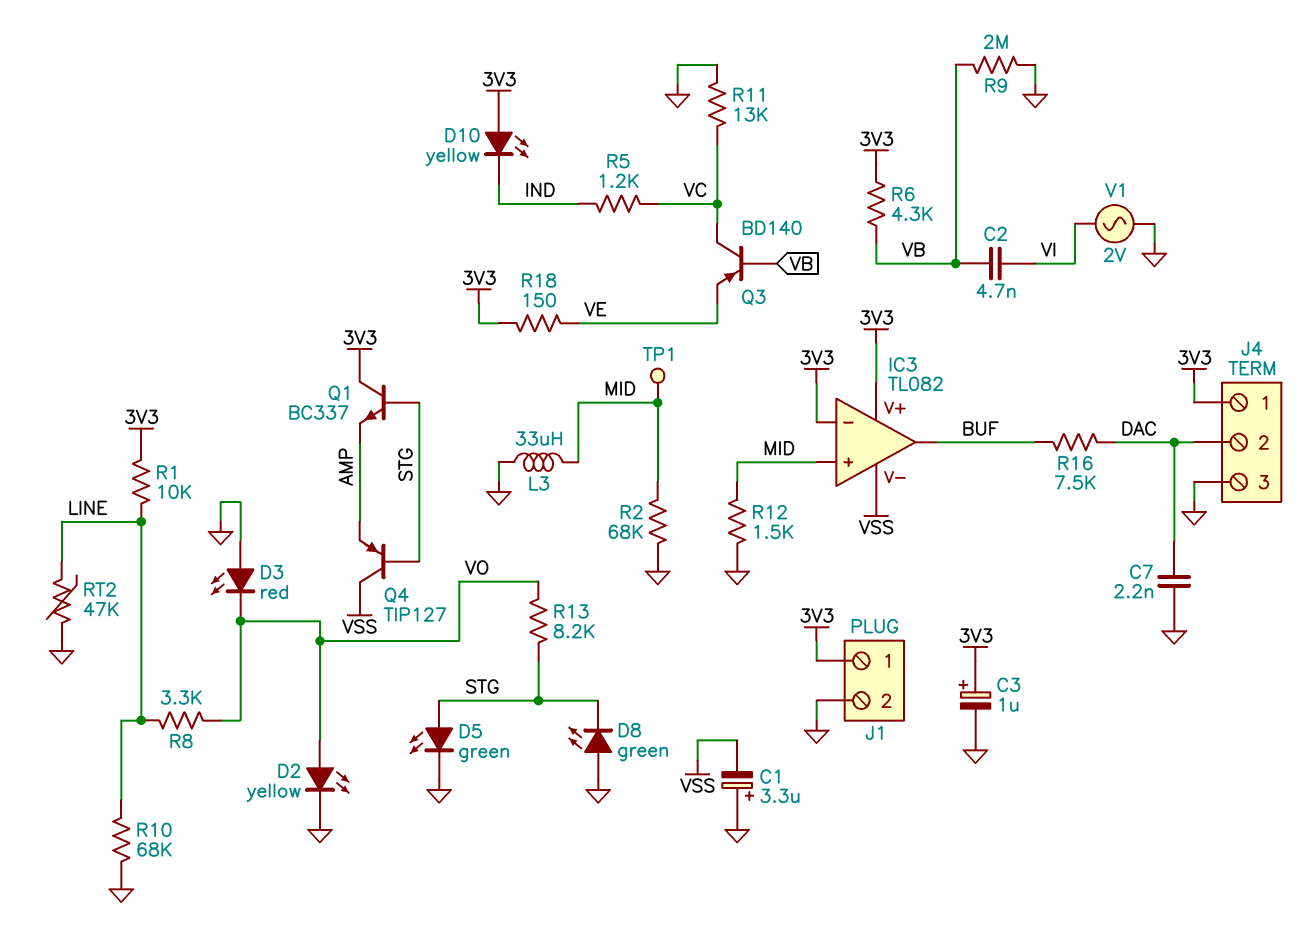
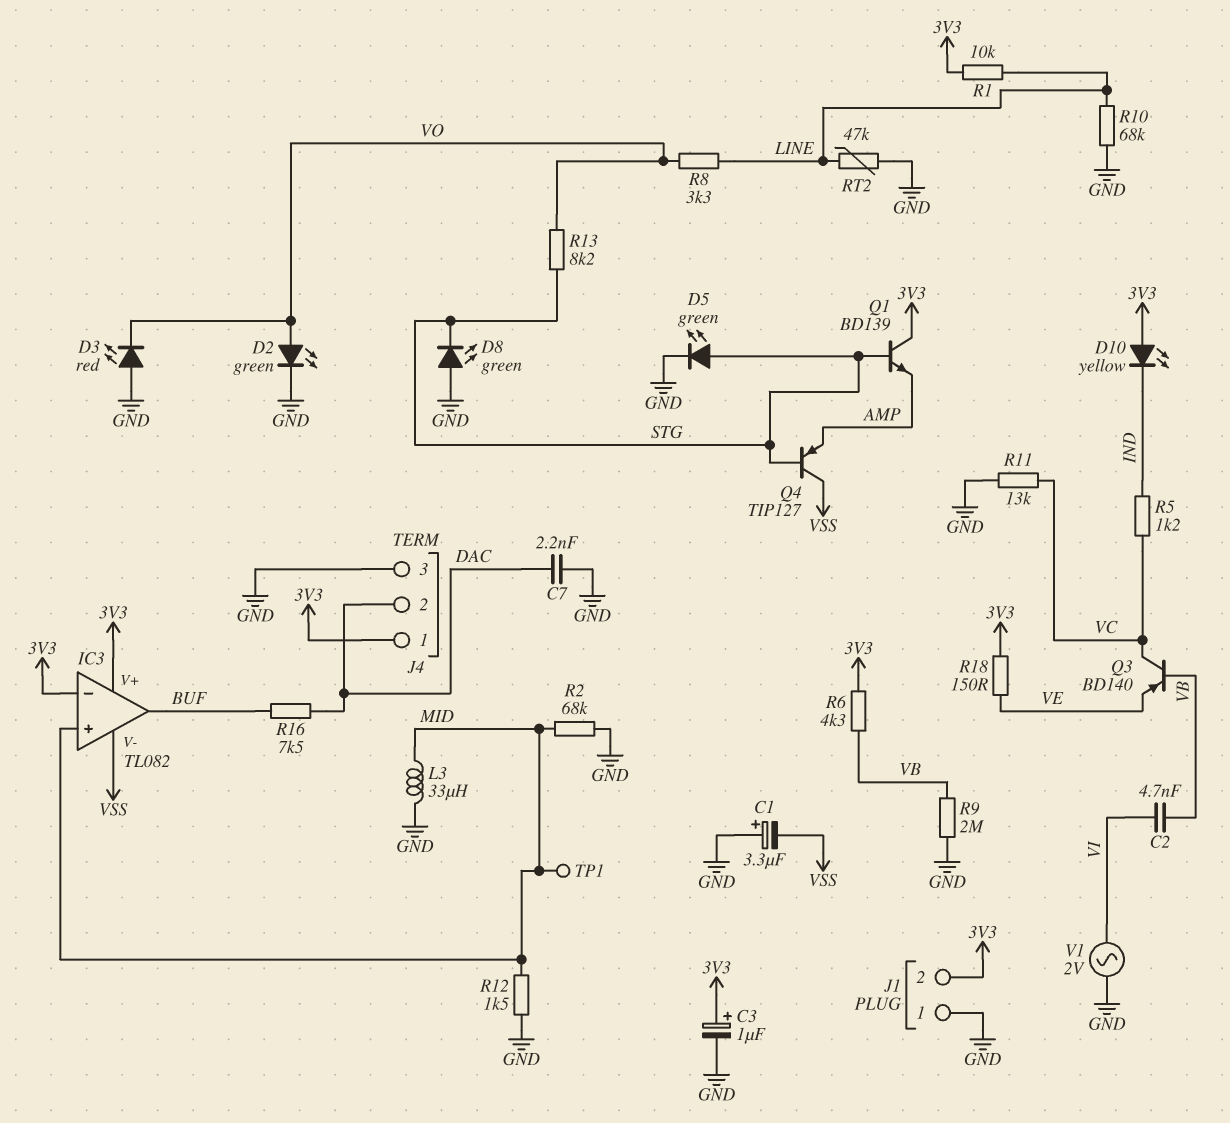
D2: LED yellow (A VO, K GND) -> LED green (A VO, K GND)
J1 pin 1: 3V3 -> GND
J1 pin 2: GND -> 3V3
Q1: NPN BC337 (B STG, C 3V3, E AMP) -> NPN BD139 (B STG, C 3V3, E AMP)

